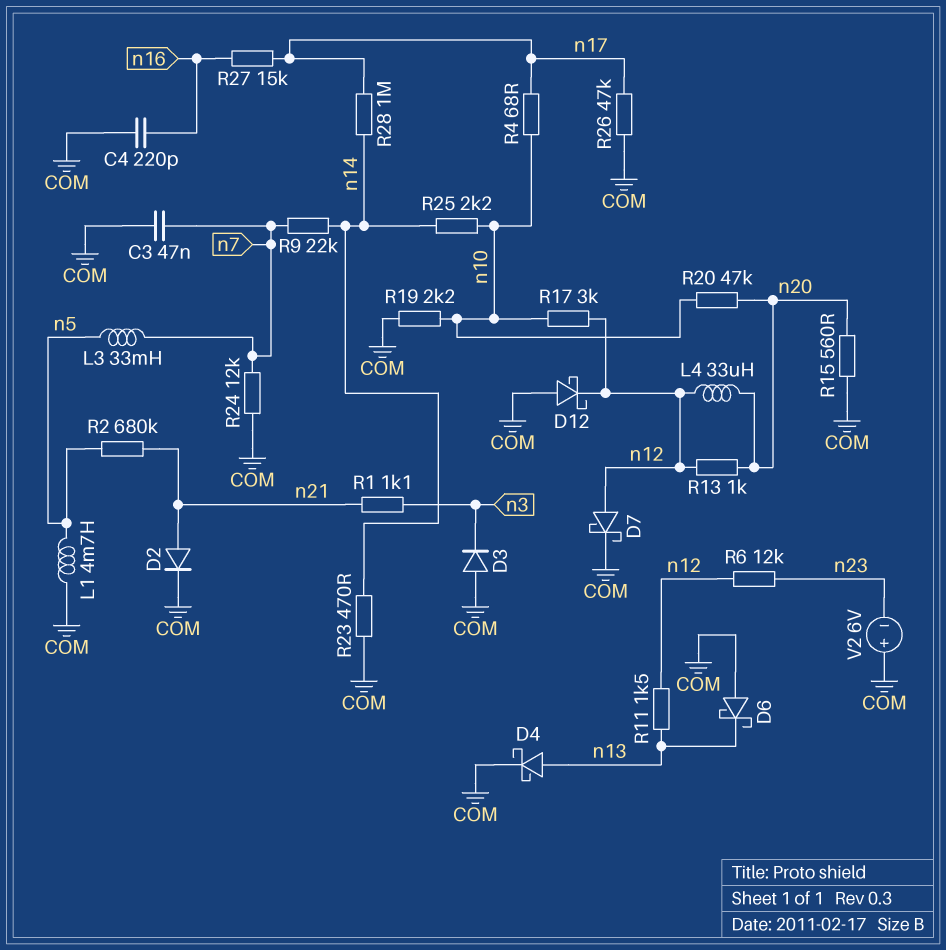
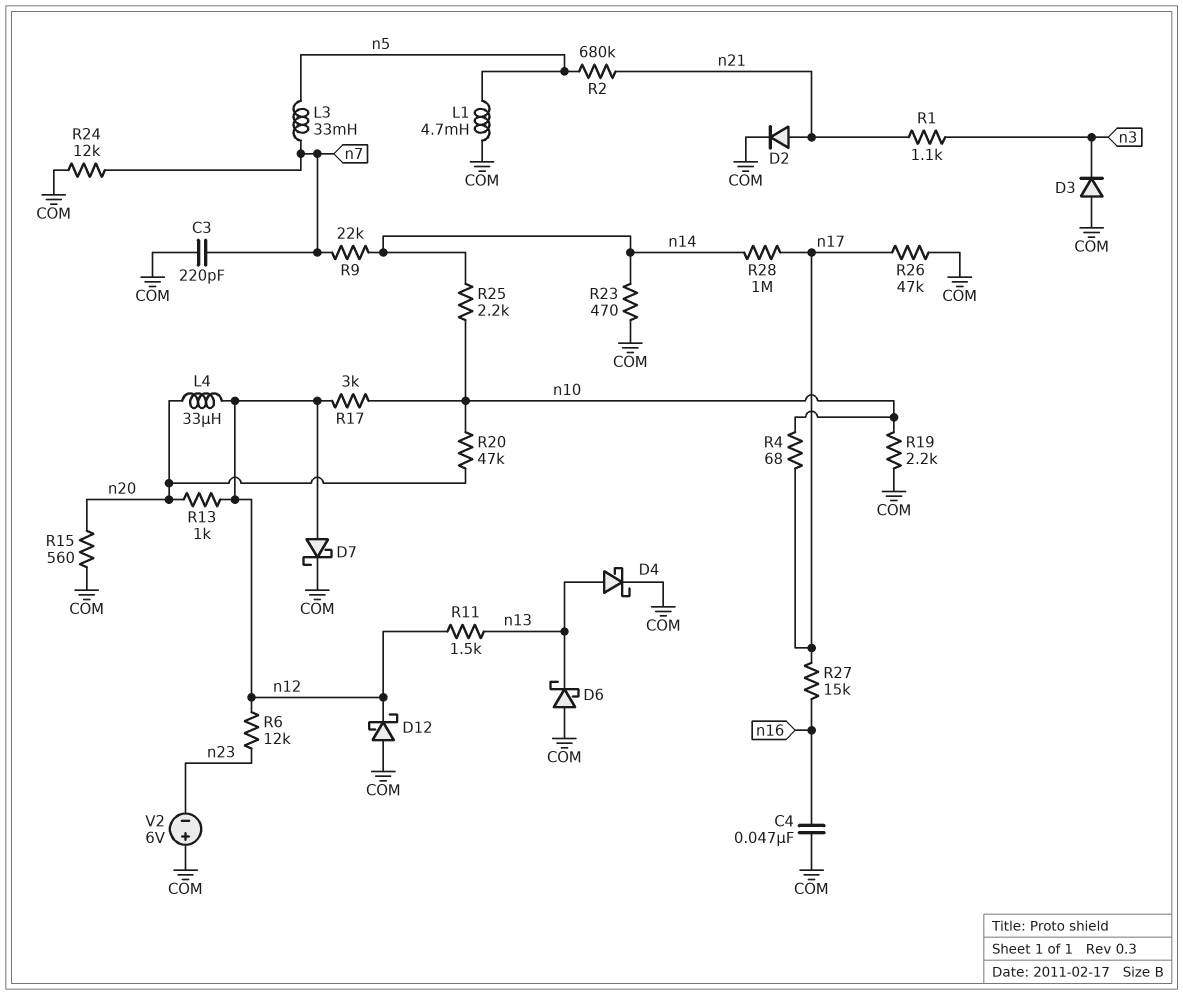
C3: 47nF (COM, n7) -> 220pF (COM, n7)
C4: 220pF (COM, n16) -> 47nF (COM, n16)

